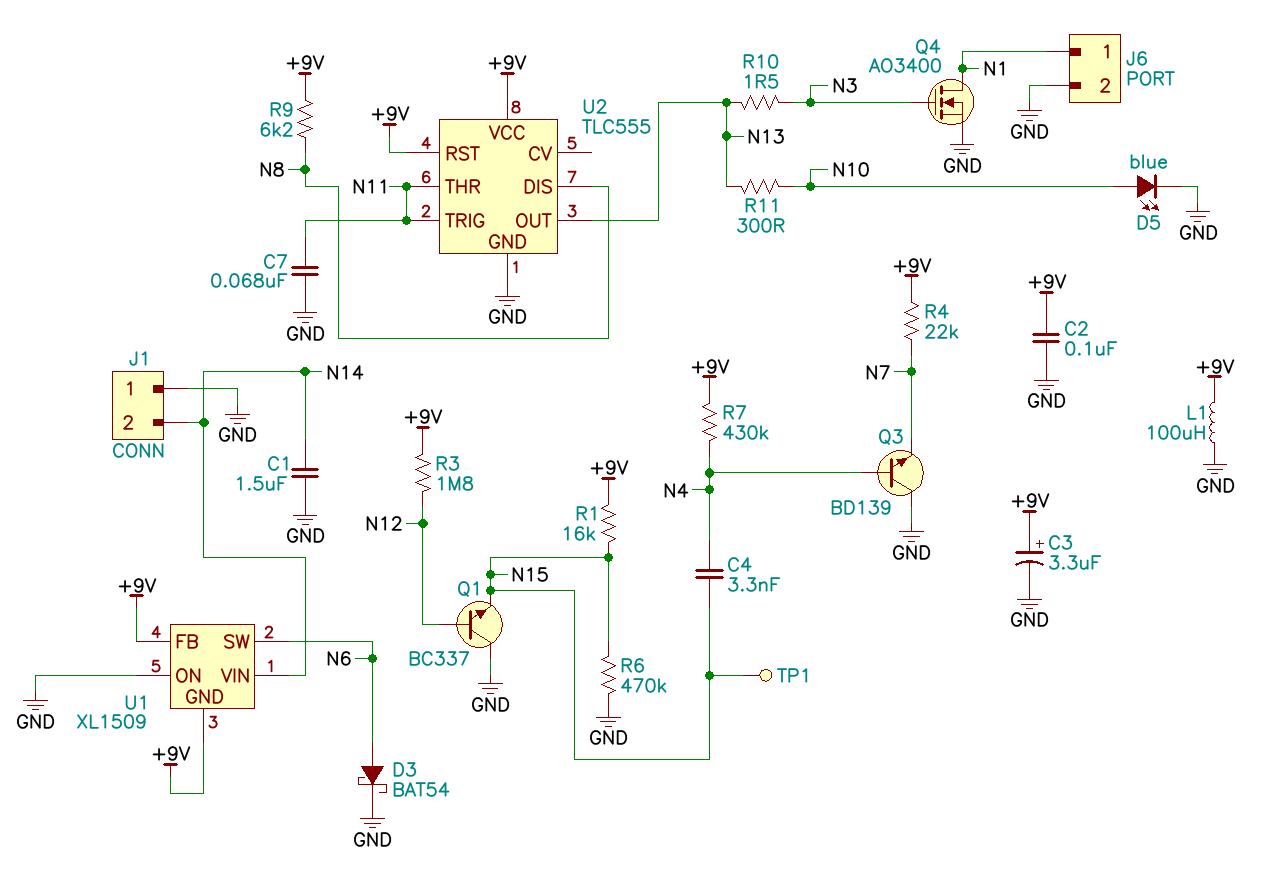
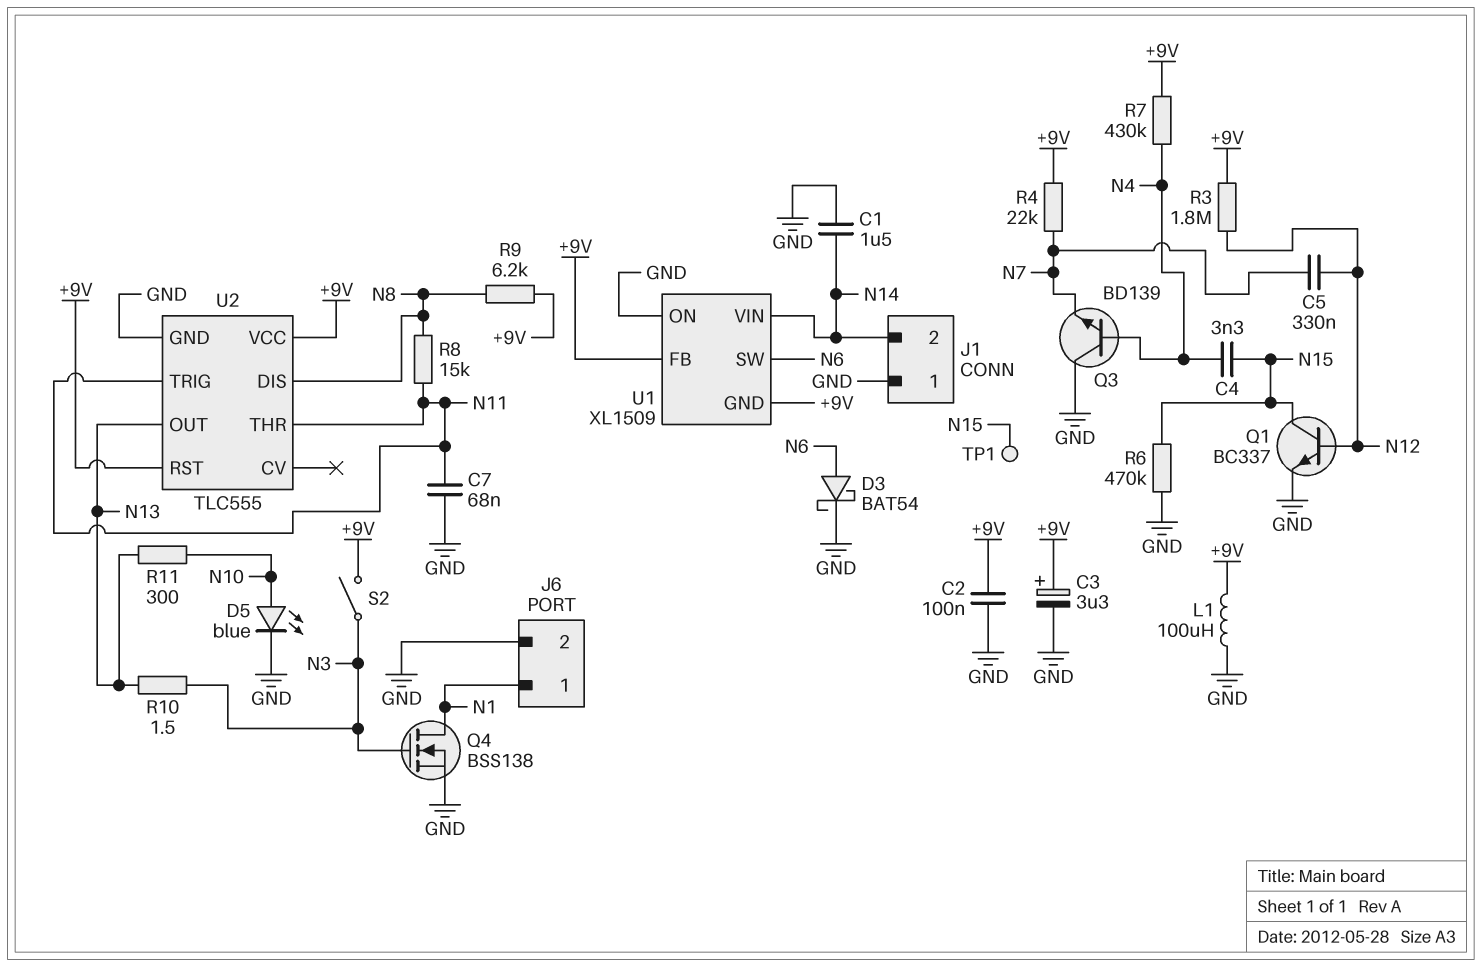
C5: none -> 330nF (N7, N12)
Q1: NPN BC337 (B N12, C GND, E N15) -> NPN BC337 (B N12, C N15, E GND)
Q4: NMOS AO3400 (G N3, D N1, S GND) -> NMOS BSS138 (G N3, D N1, S GND)
R1: 16k (+9V, N15) -> none
R8: none -> 15k (N8, N11)
S2: none -> switch (+9V, N3)

